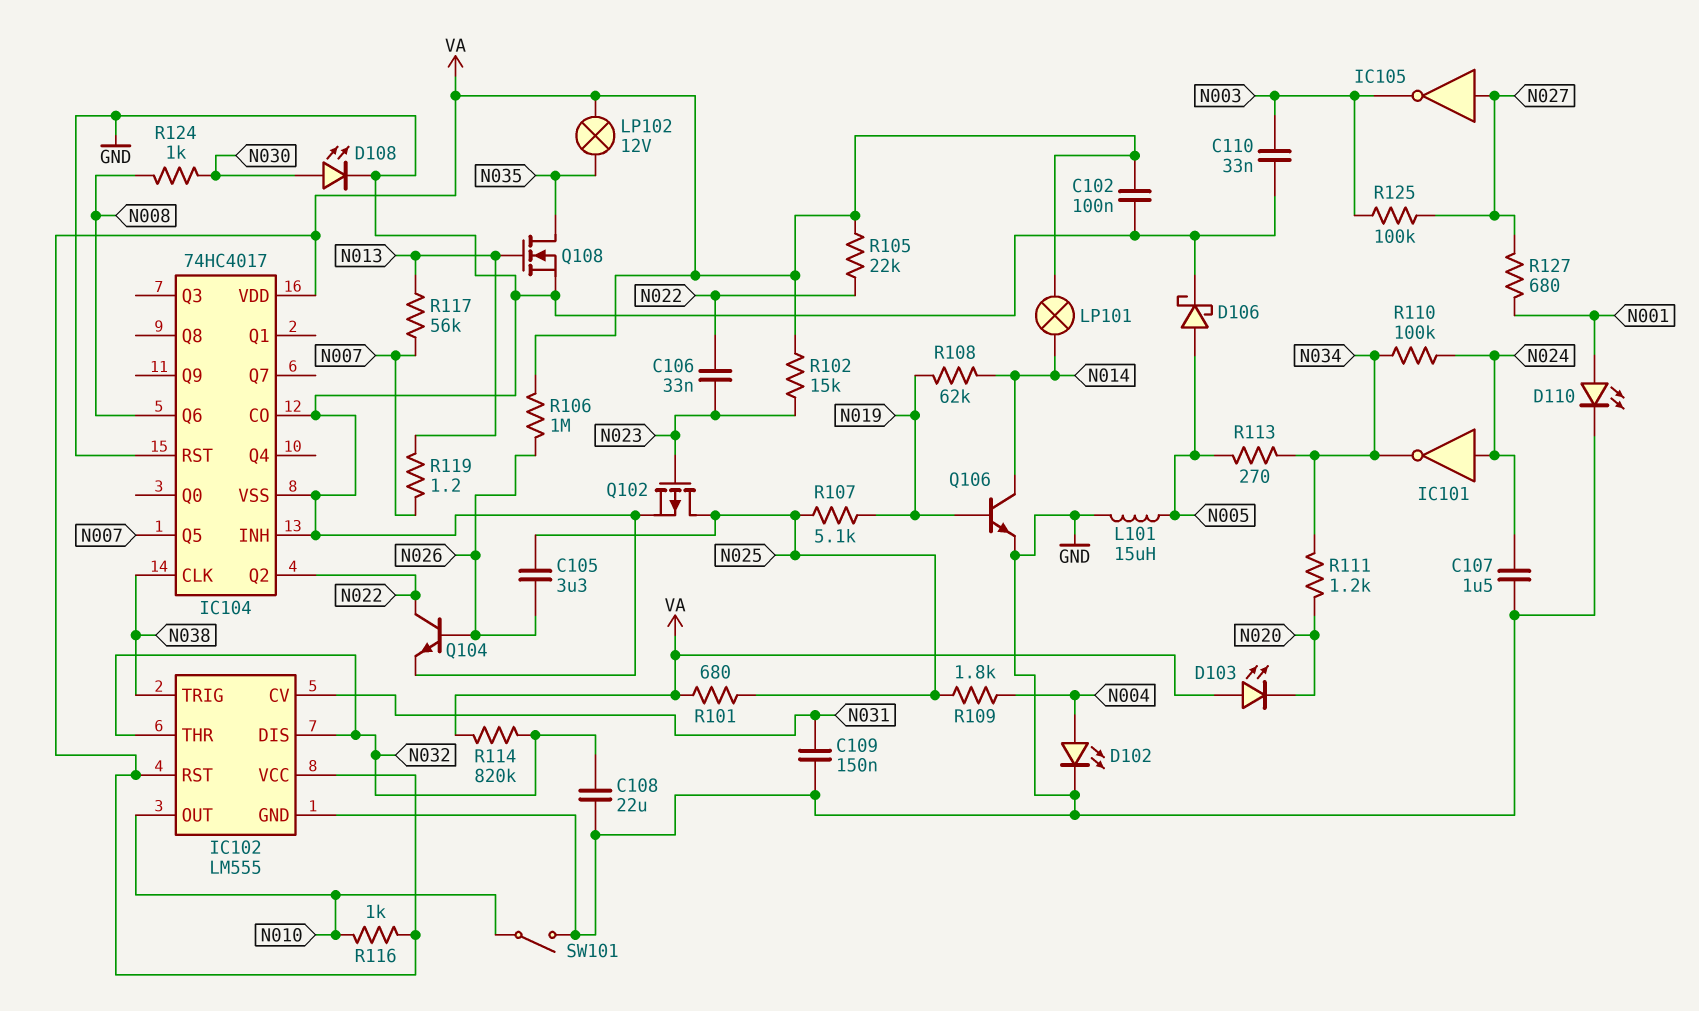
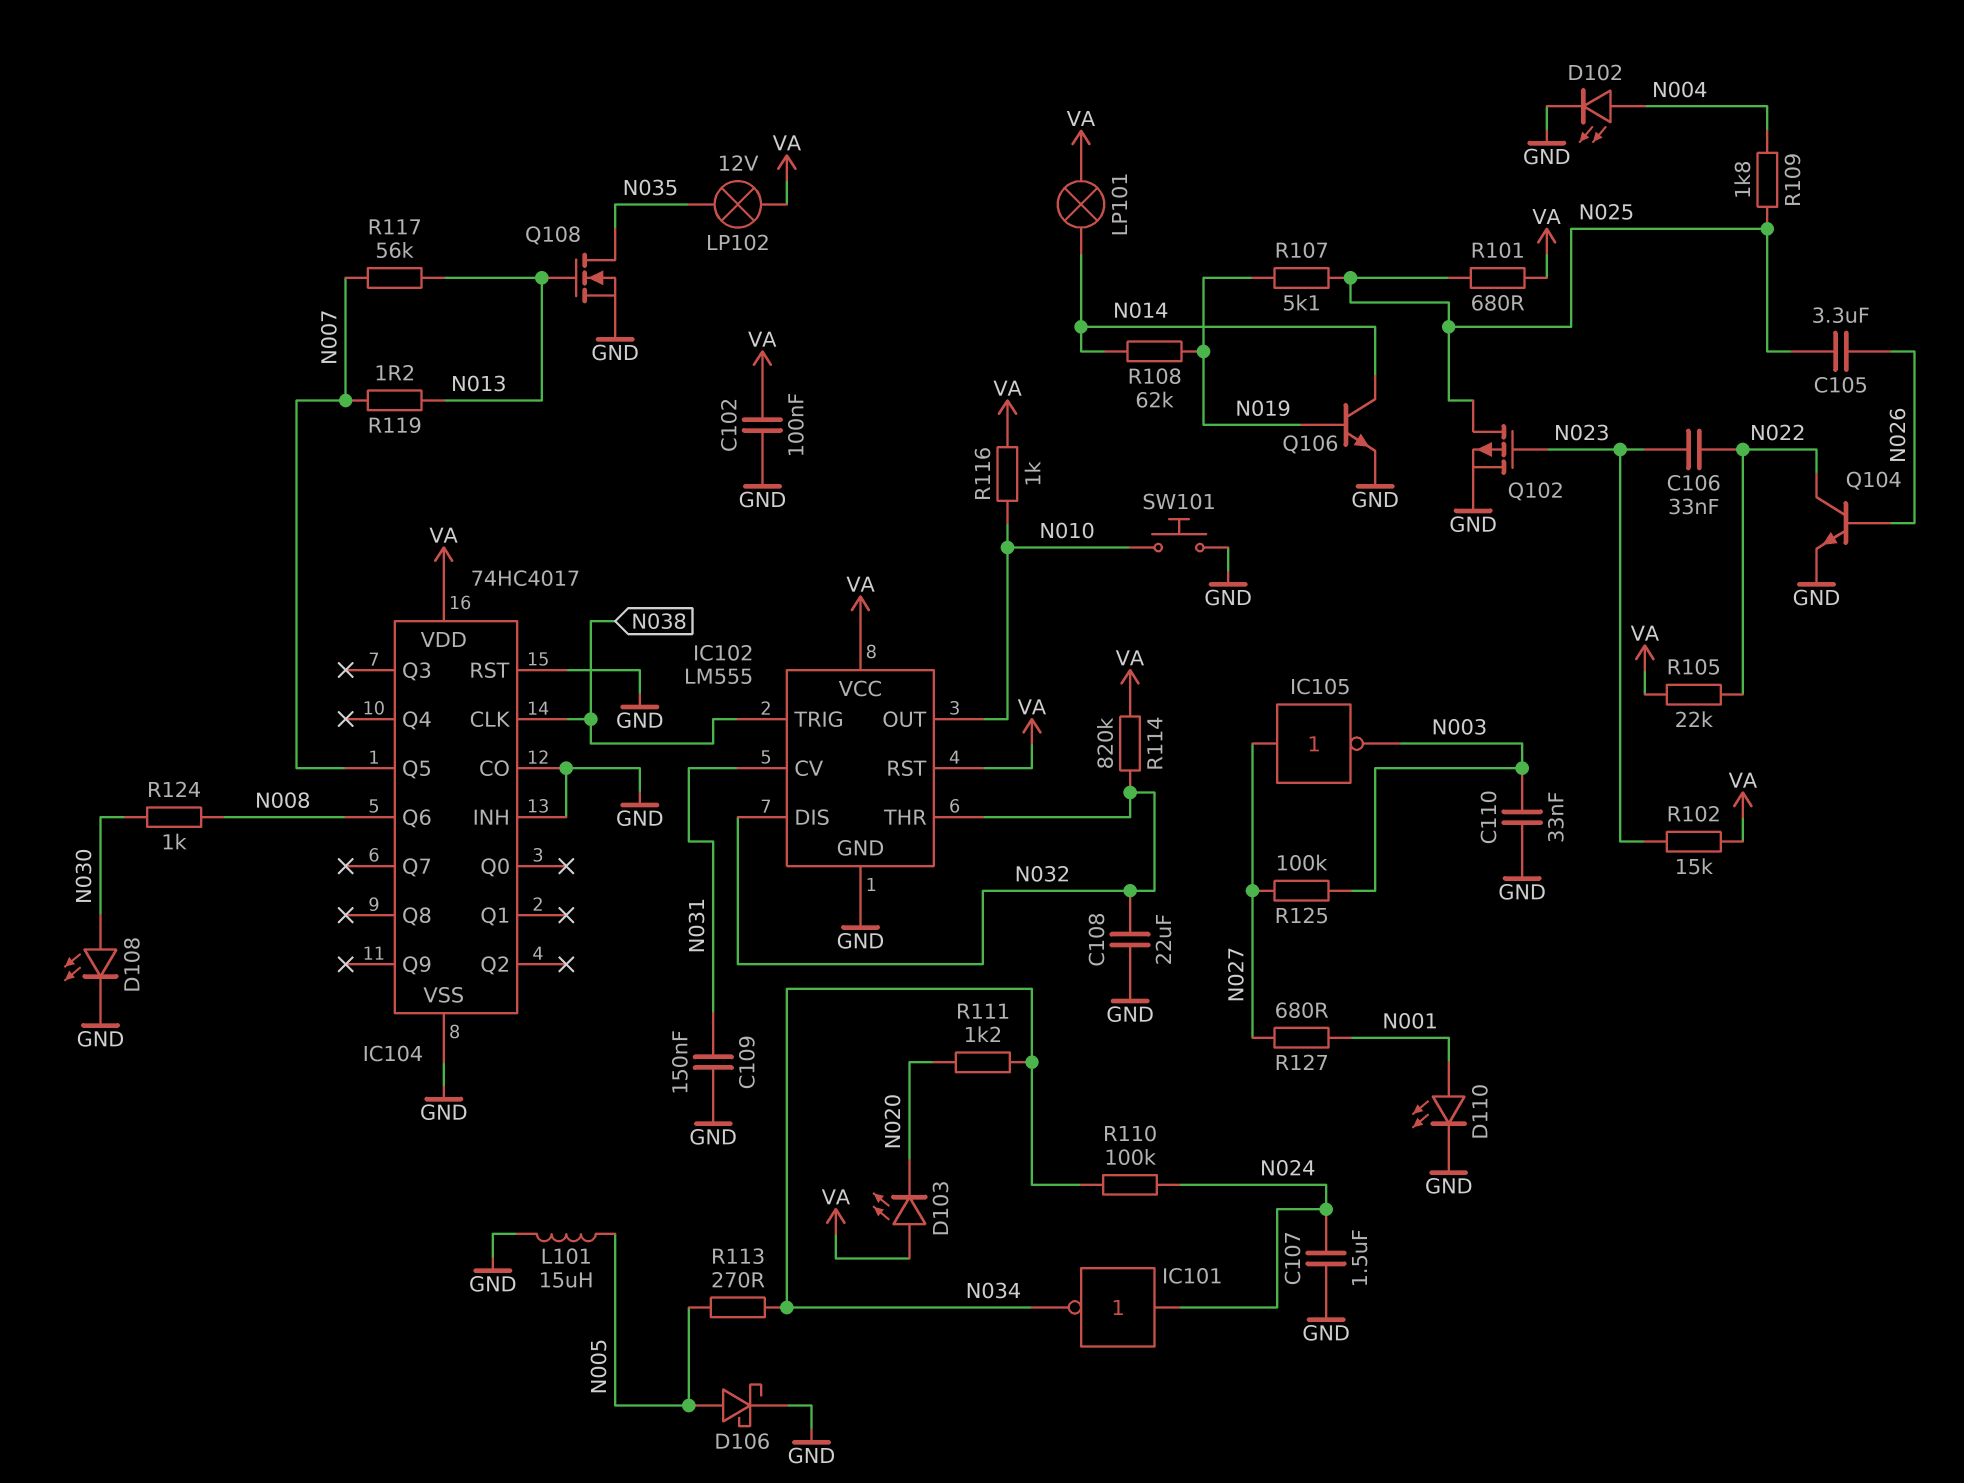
IC104 pin Q2: N022 -> none
R106: 1M (N026, VA) -> none
SW101: switch (GND, N010) -> button (GND, N010)

